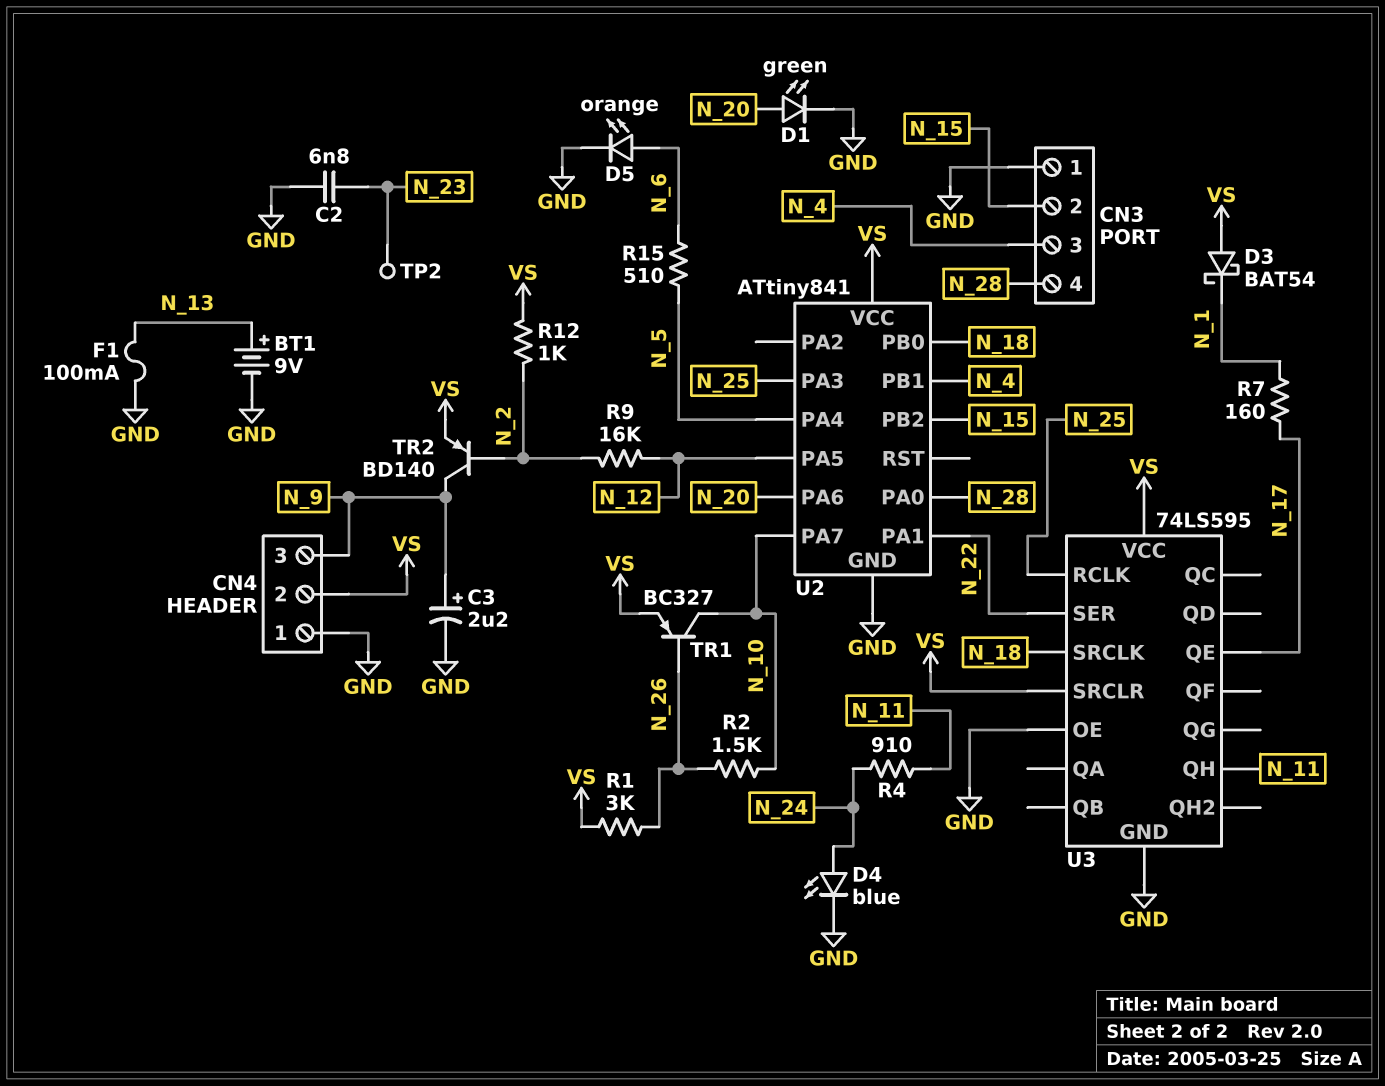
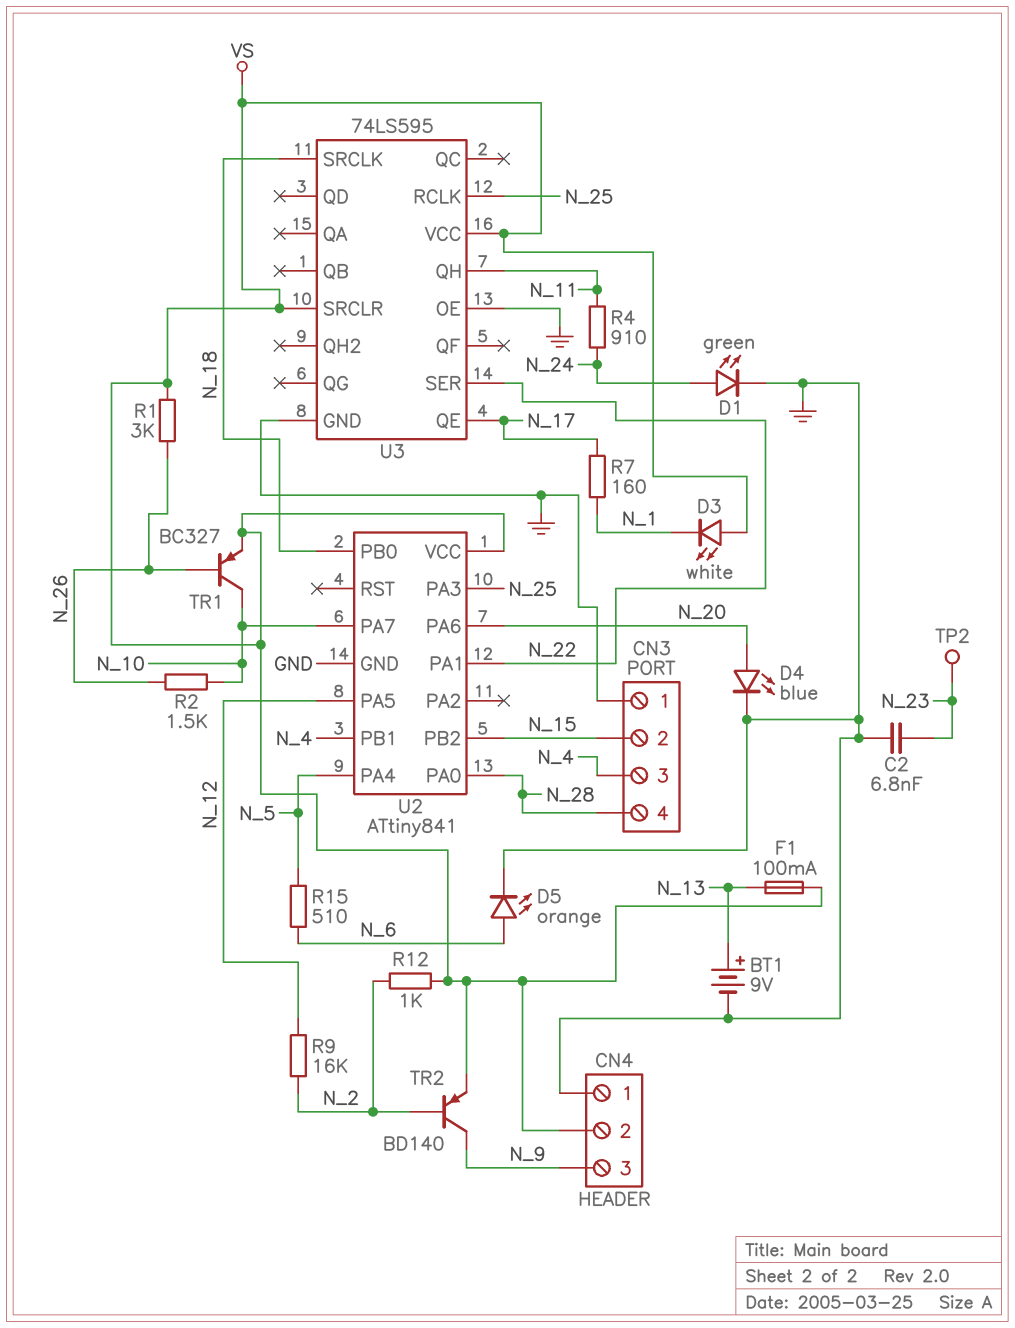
C3: 2.2uF (plus N_9, minus GND) -> none
D1: LED green (A N_20, K GND) -> LED green (A N_24, K GND)
D3: schottky BAT54 (A VS, K N_1) -> LED white (A VS, K N_1)
D4: LED blue (A N_24, K GND) -> LED blue (A N_20, K GND)
F1: 100mA (GND, N_13) -> 100mA (N_13, VS)

